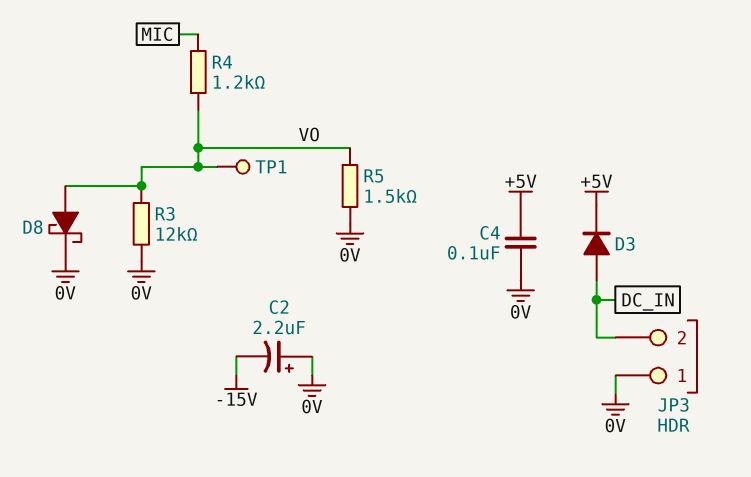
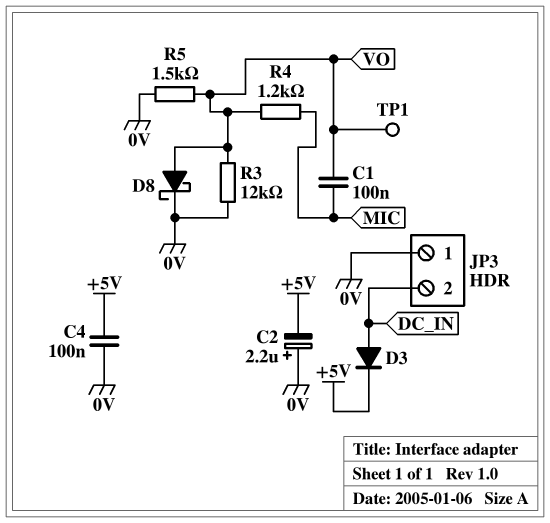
C1: none -> 100nF (MIC, VO)
C2: 2.2uF (plus 0V, minus -15V) -> 2.2uF (plus 0V, minus +5V)

